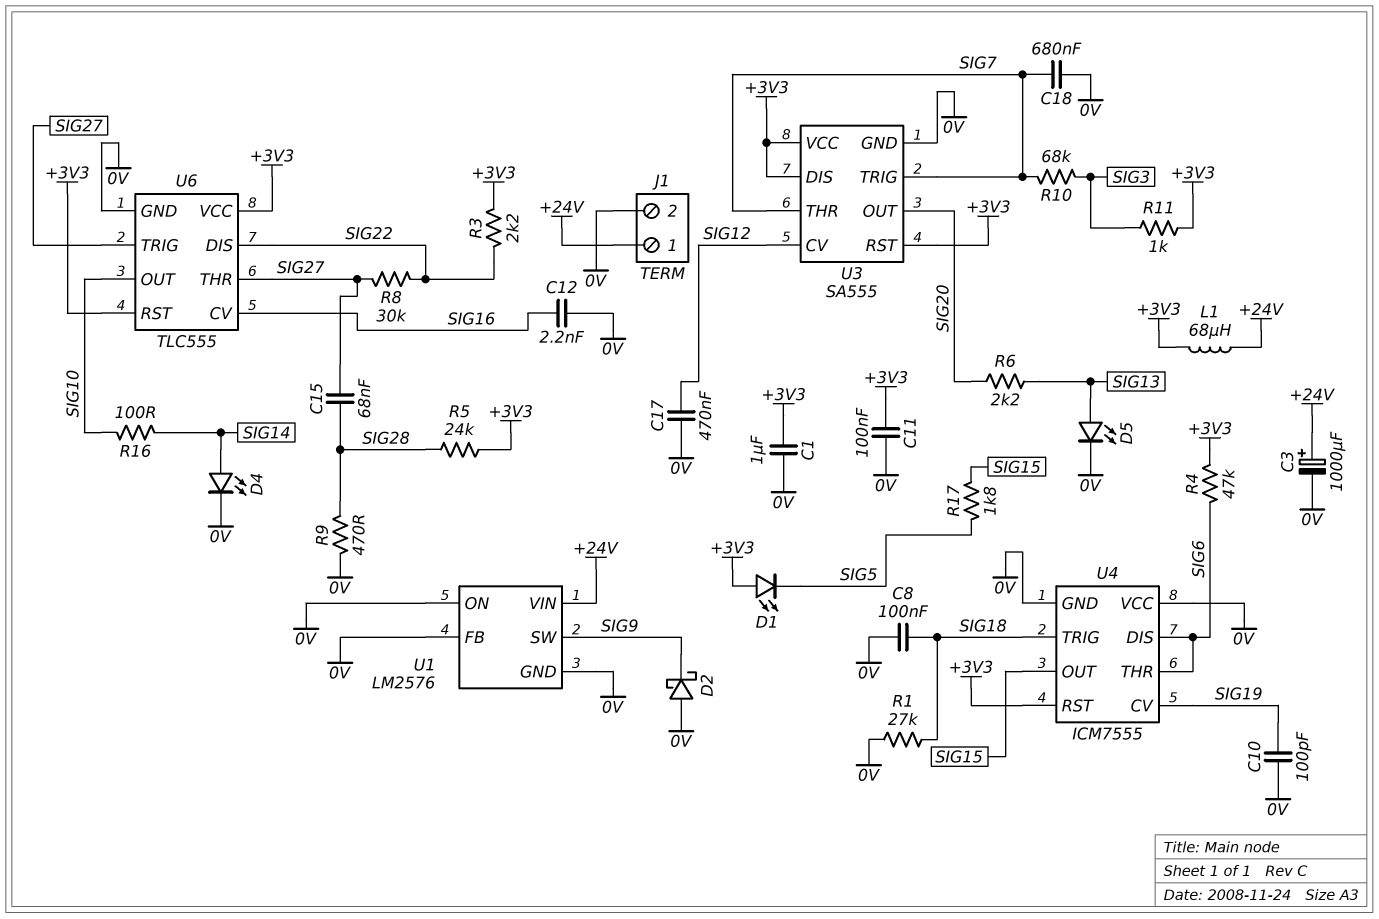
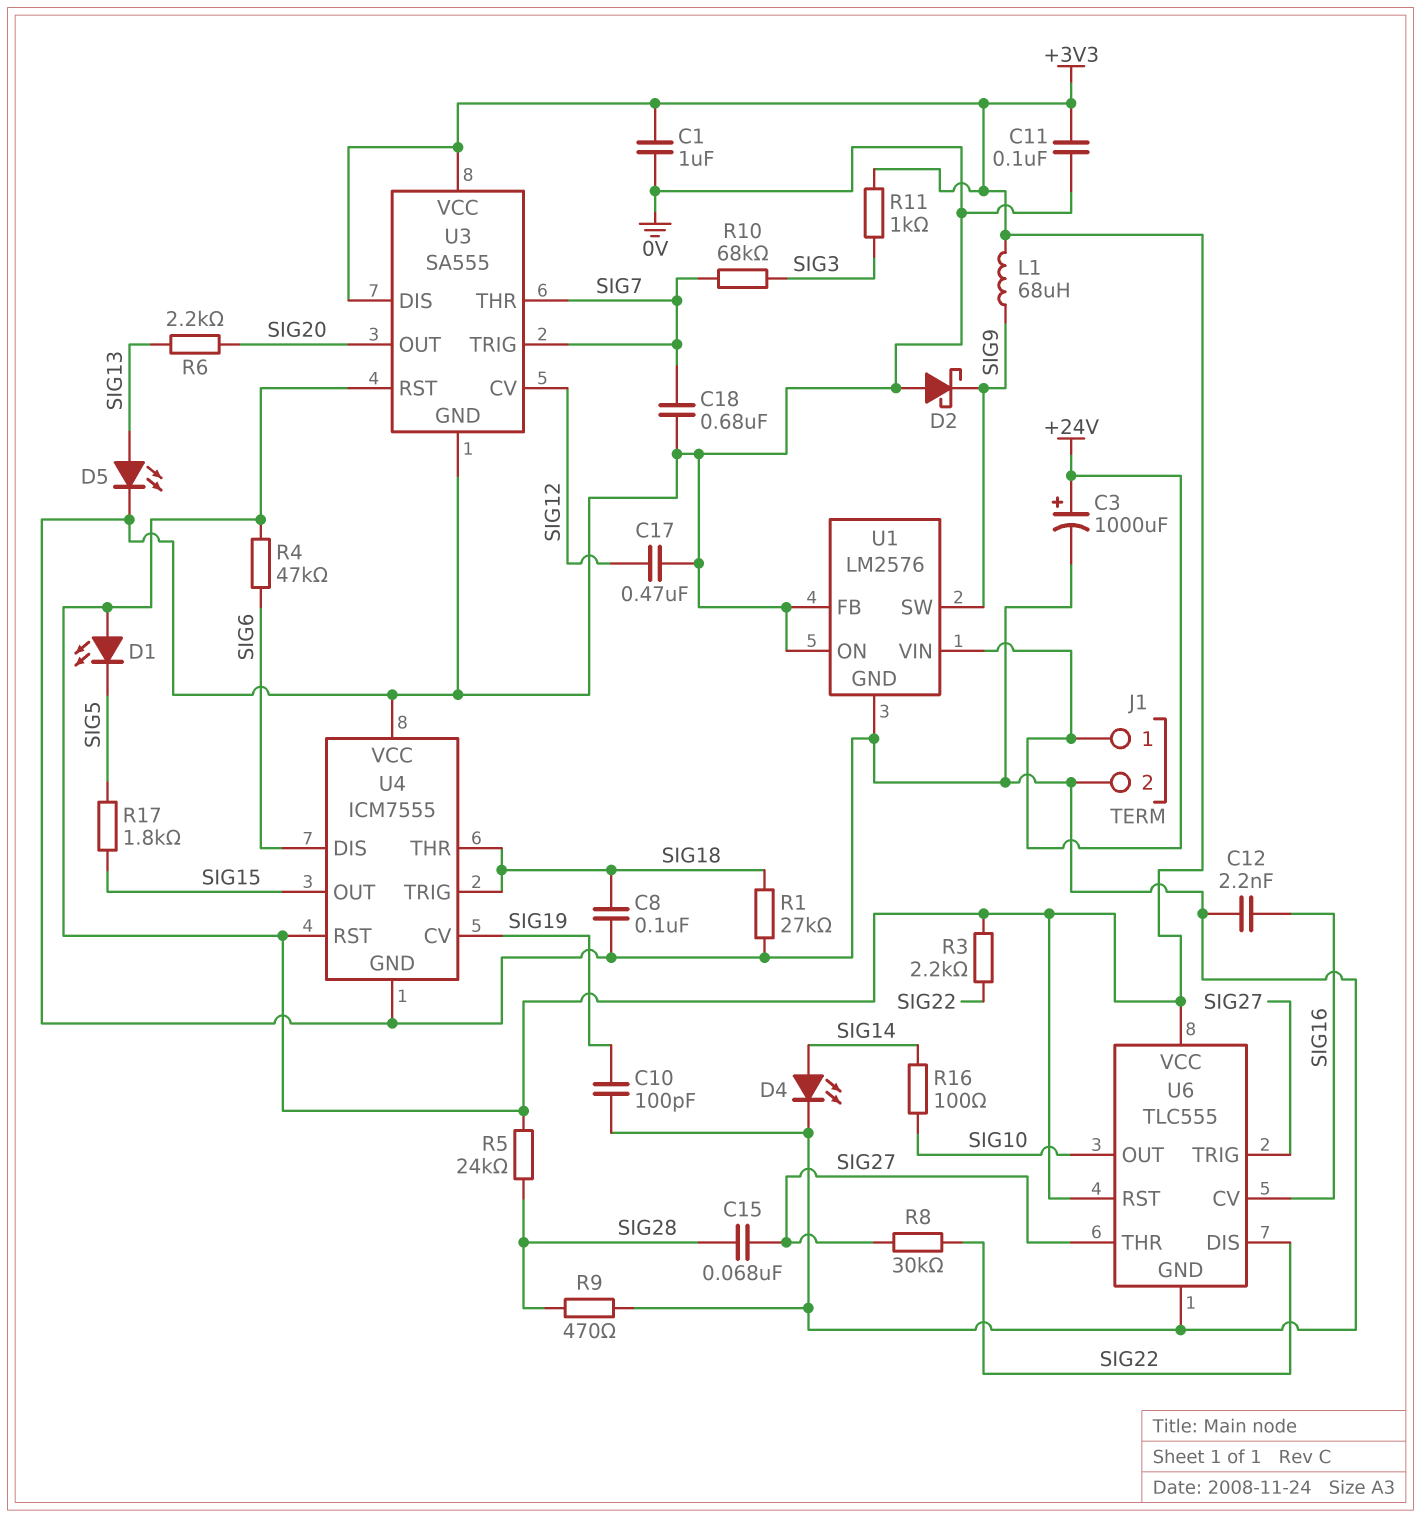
L1: 68uH (+3V3, +24V) -> 68uH (+3V3, SIG9)
U4 pin THR: SIG6 -> SIG18

